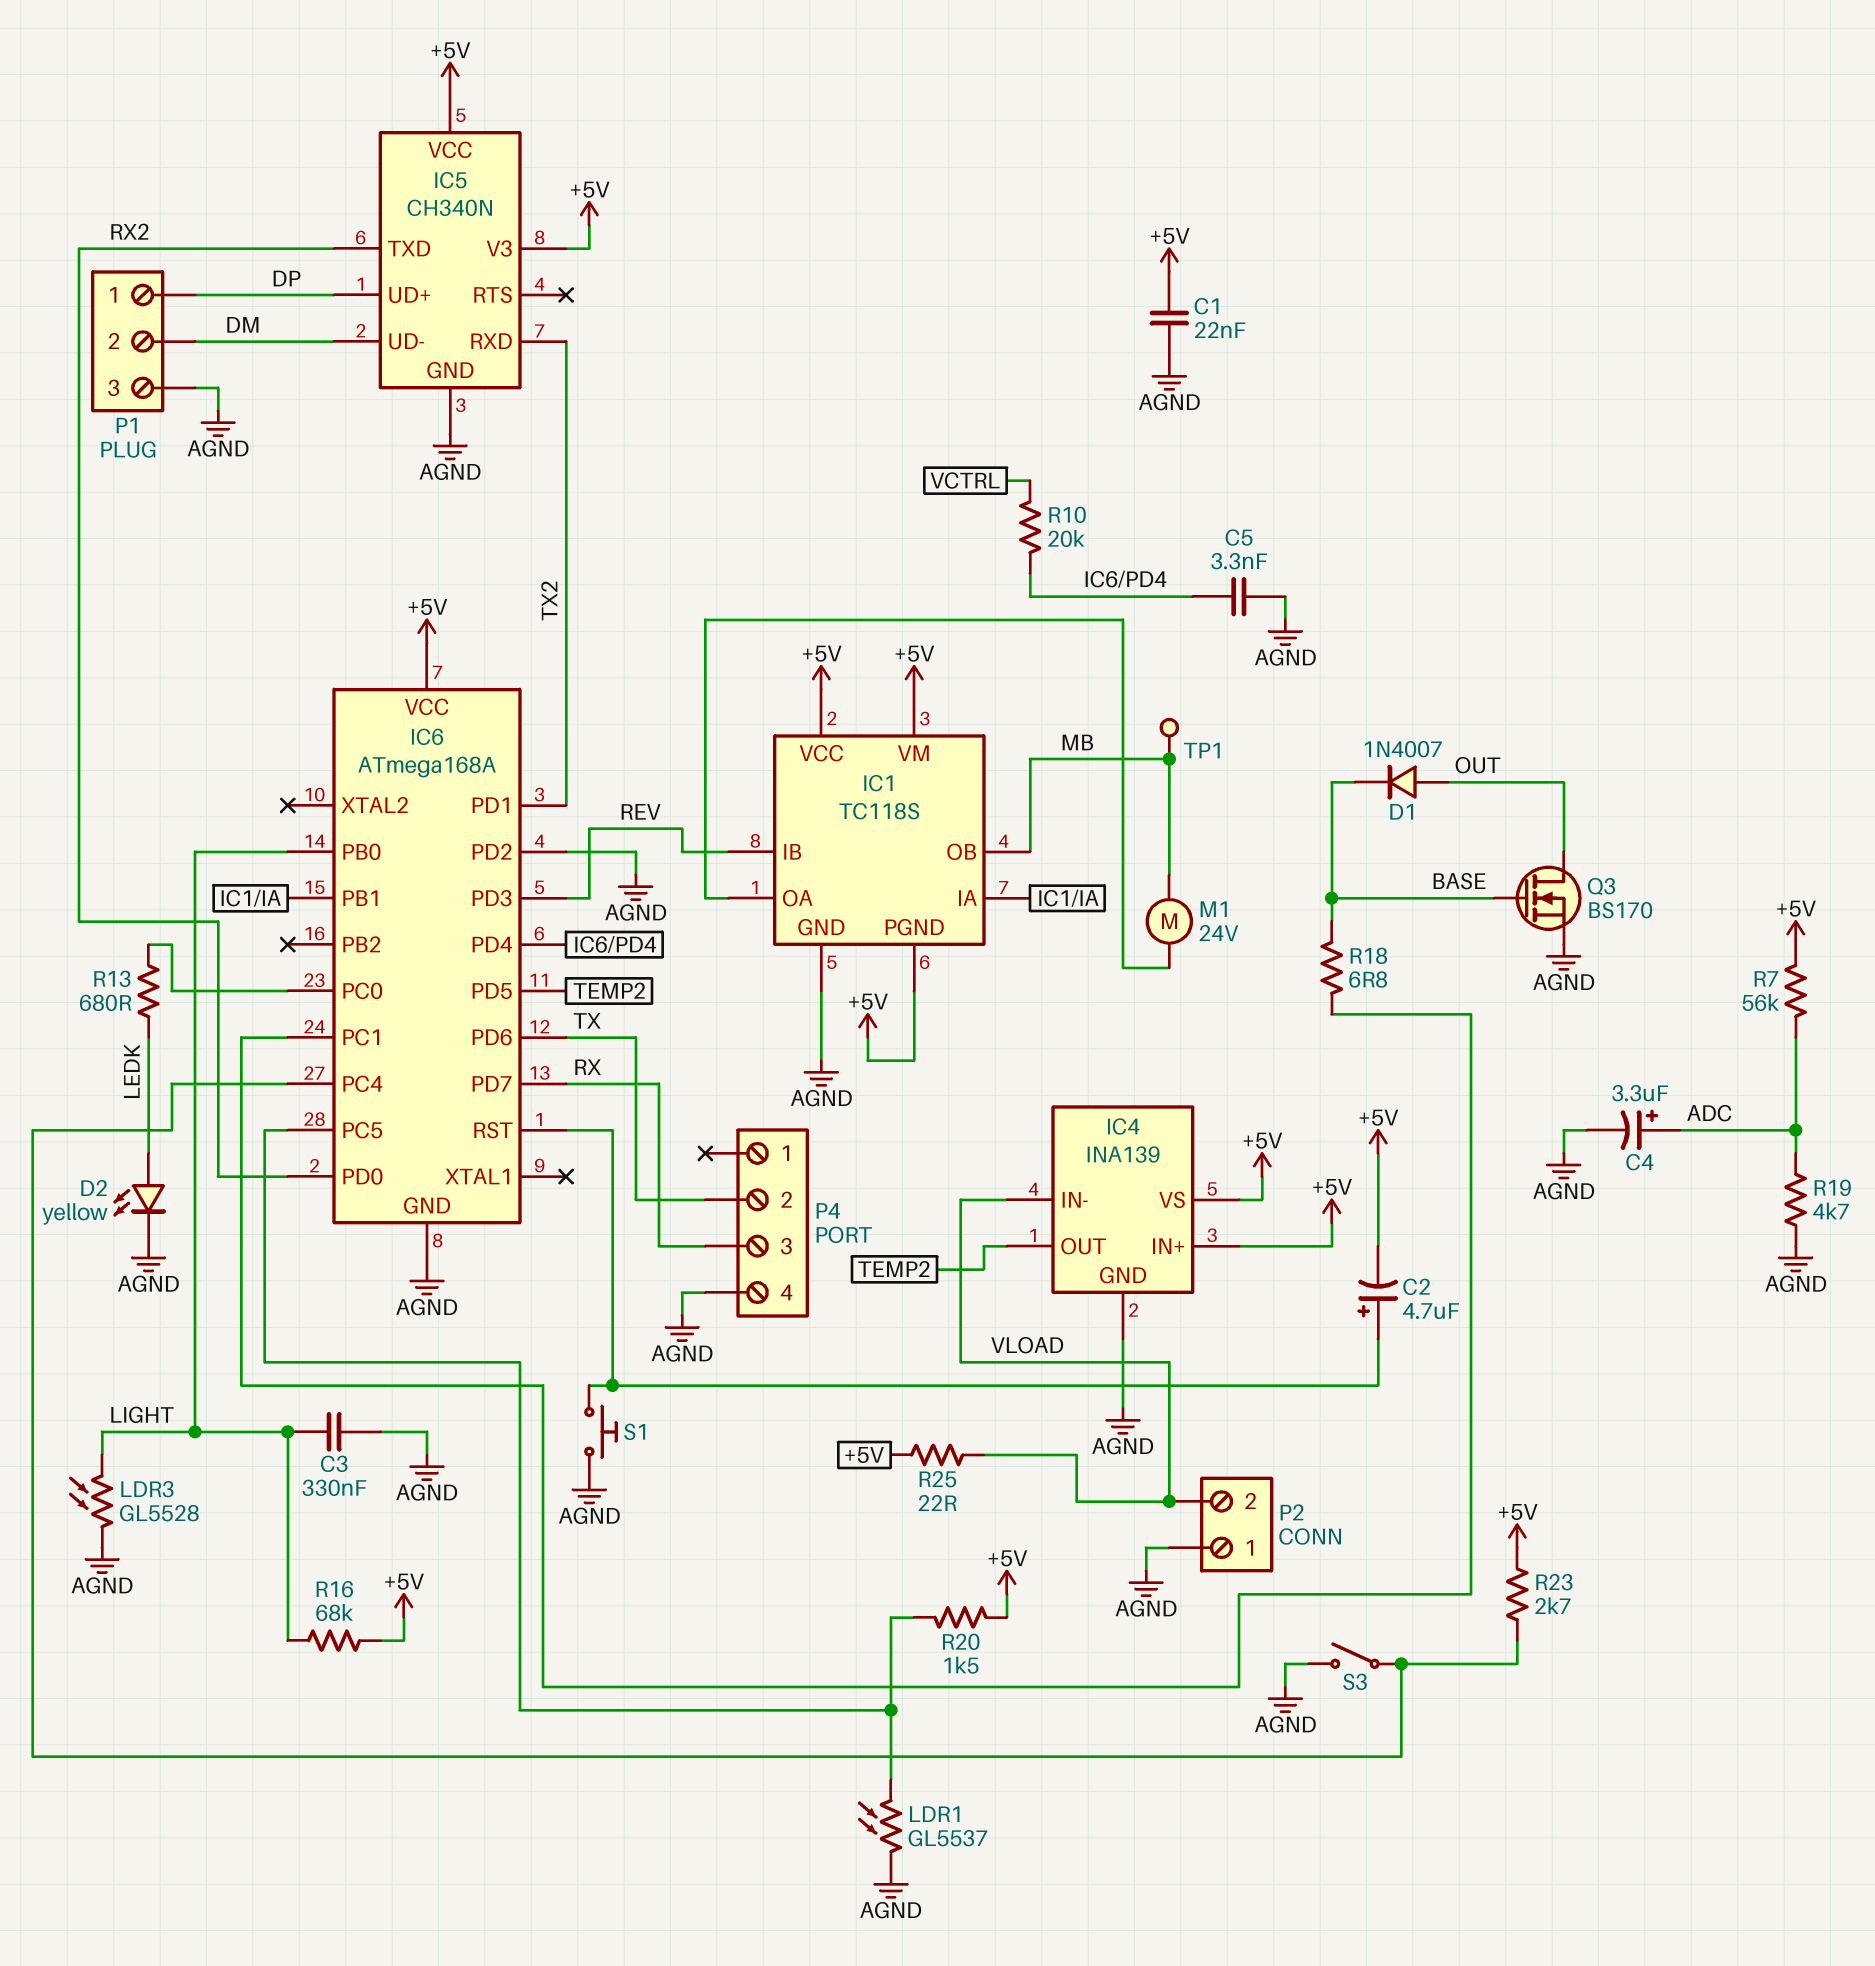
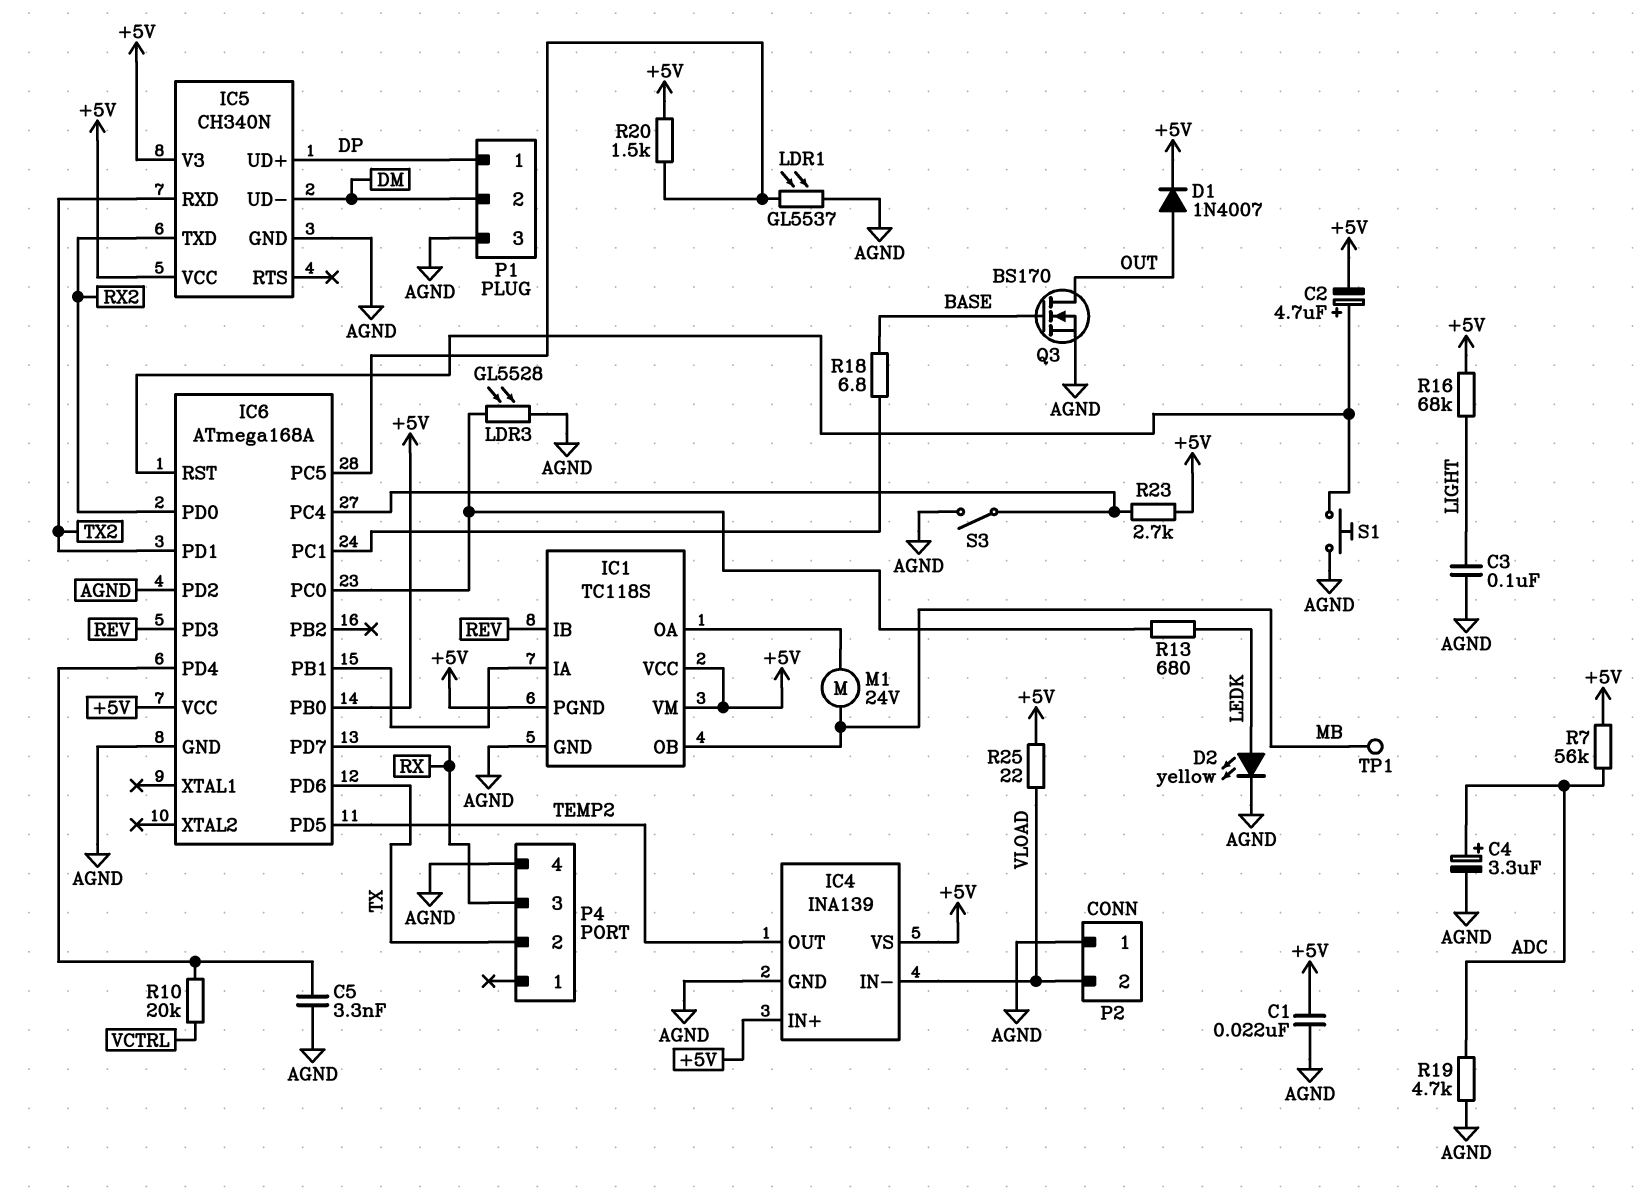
C3: 330nF (AGND, LIGHT) -> 100nF (AGND, LIGHT)
D1: diode 1N4007 (A OUT, K BASE) -> diode 1N4007 (A OUT, K +5V)
IC6 pin PB0: LIGHT -> +5V
LDR3: GL5528 (AGND, LIGHT) -> GL5528 (AGND, IC6/PC0)

